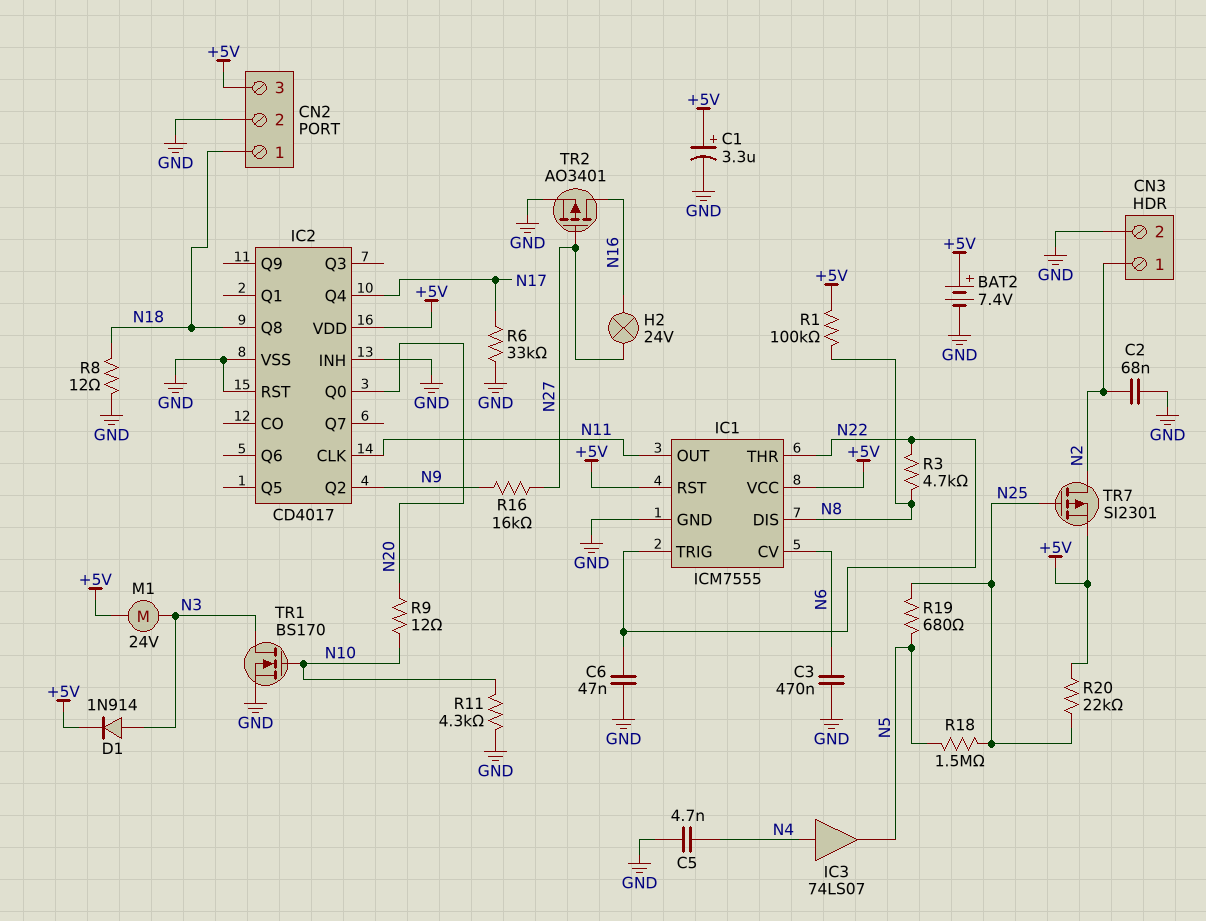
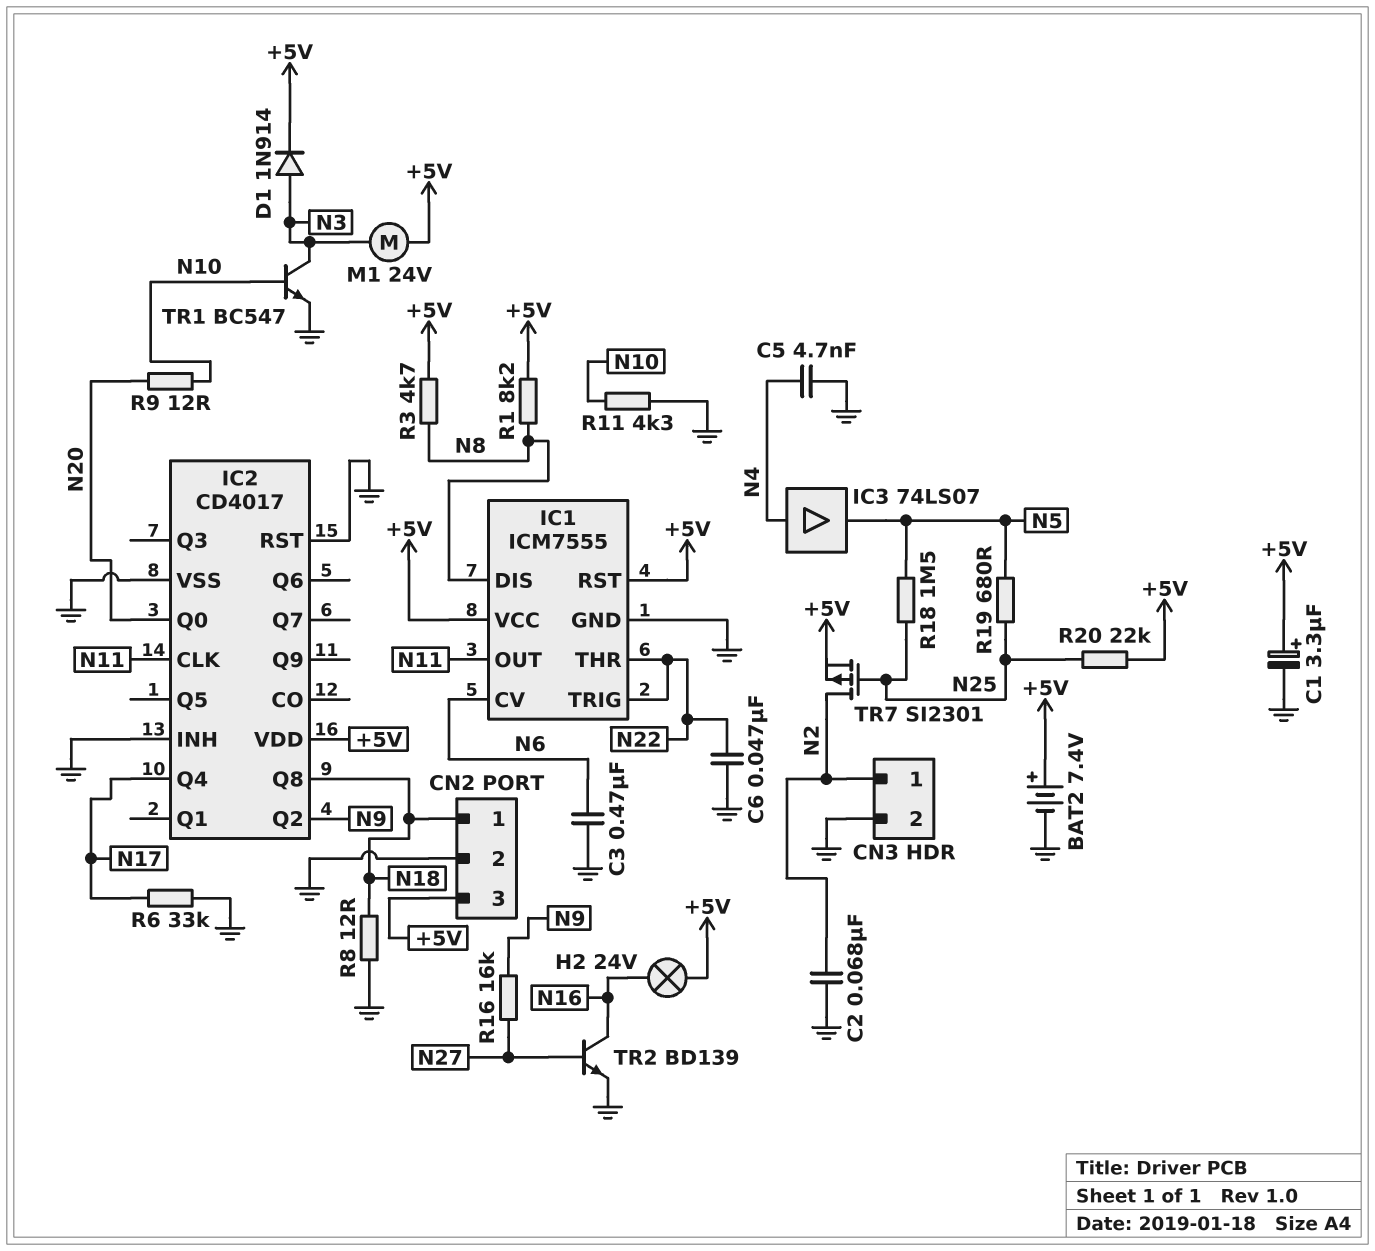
H2: lamp 24V (N16, N27) -> lamp 24V (+5V, N16)
R1: 100k (+5V, N8) -> 8.2k (+5V, N8)
R3: 4.7k (N8, N22) -> 4.7k (+5V, N8)
TR1: NMOS BS170 (G N10, D N3, S GND) -> NPN BC547 (B N10, C N3, E GND)
TR2: PMOS AO3401 (G N27, D N16, S GND) -> NPN BD139 (B N27, C N16, E GND)

